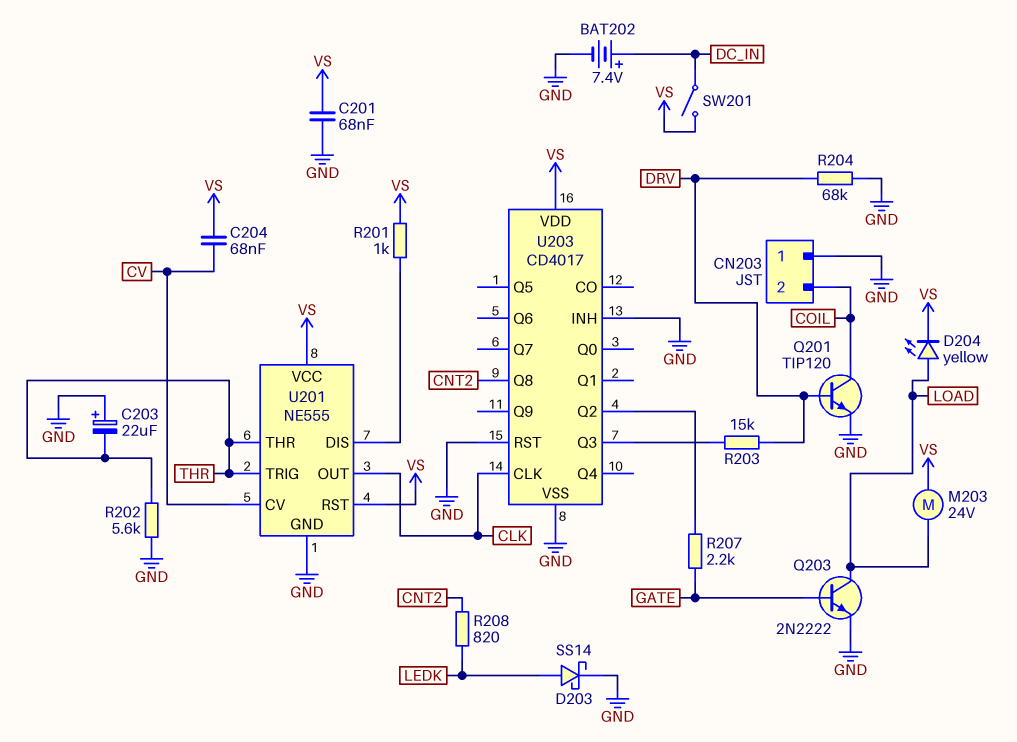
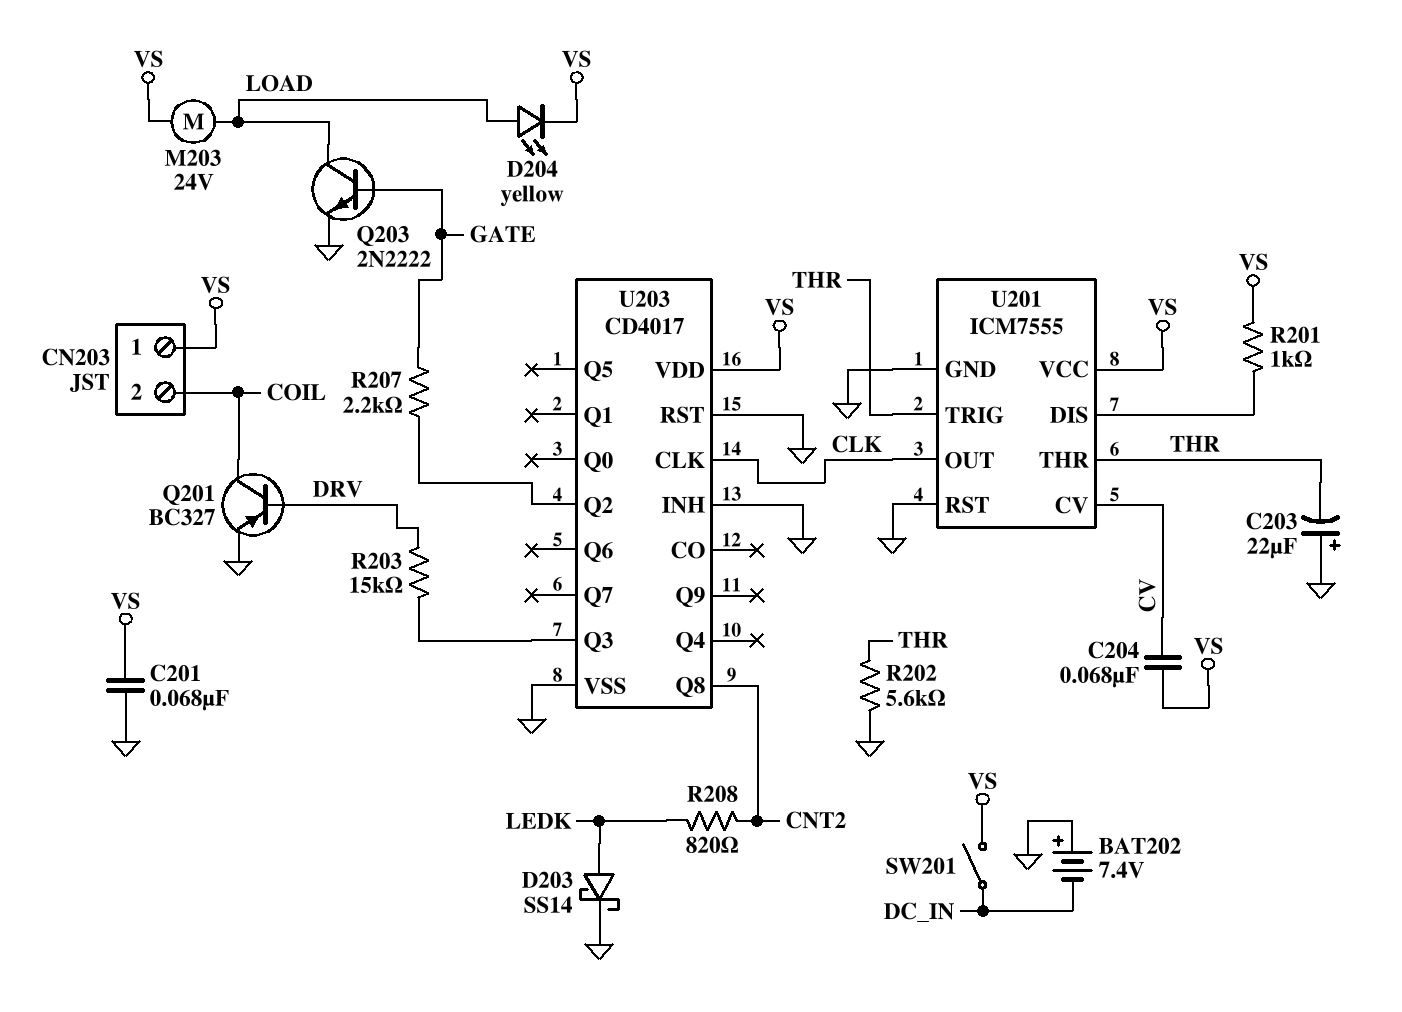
BAT202: 7.4V (plus DC_IN, minus GND) -> 7.4V (plus GND, minus DC_IN)
CN203 pin 1: GND -> VS
Q201: NPN TIP120 (B DRV, C COIL, E GND) -> PNP BC327 (B DRV, C COIL, E GND)
R204: 68k (DRV, GND) -> none
U201: NE555 -> ICM7555
U201 pin RST: VS -> GND

